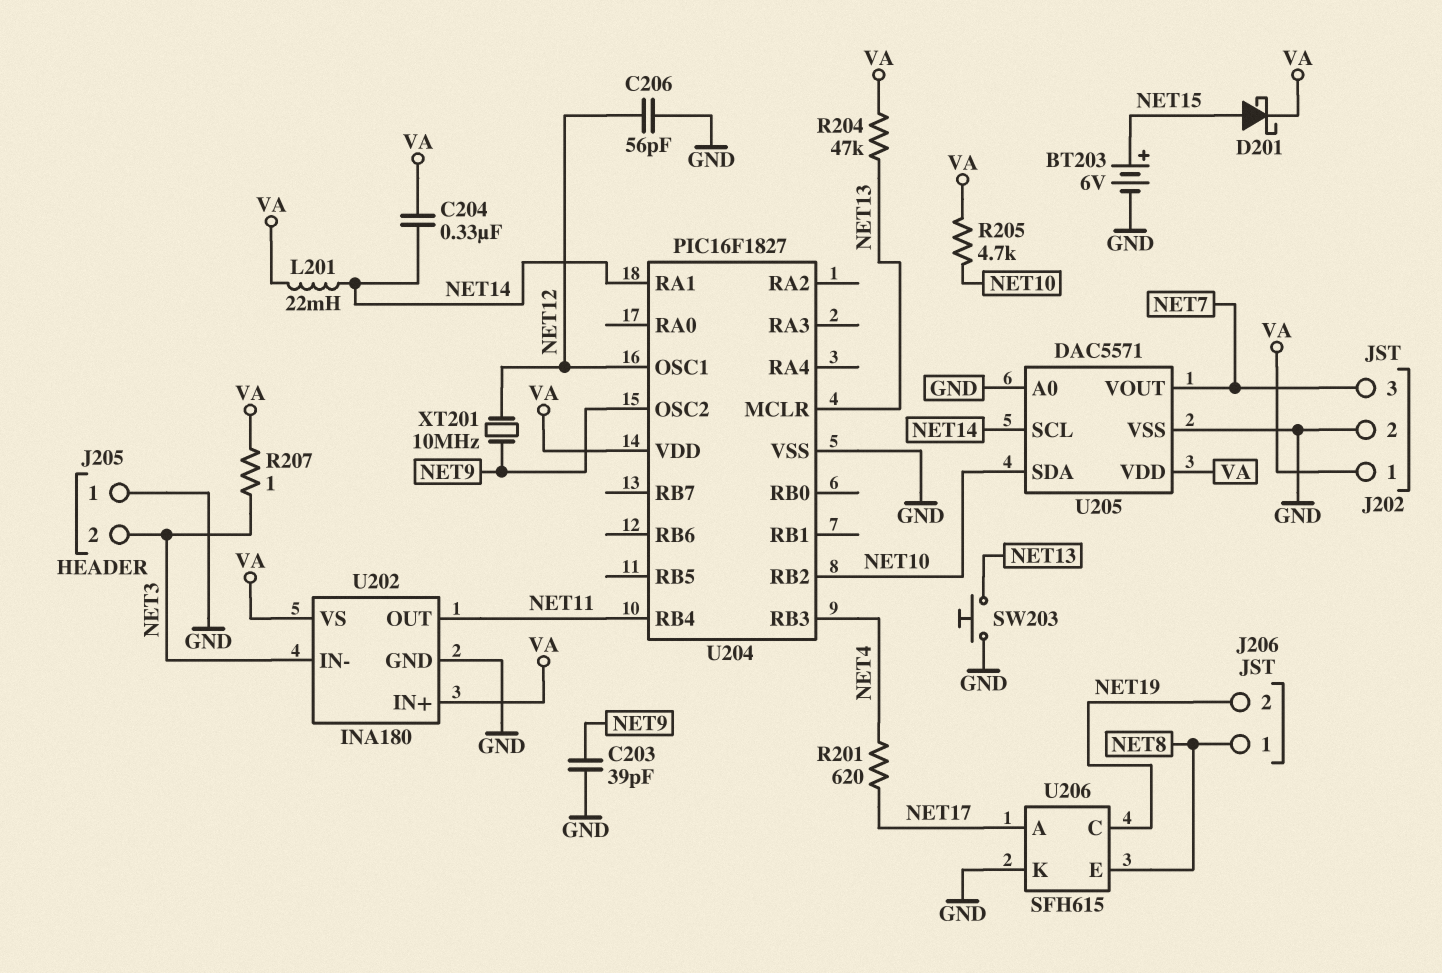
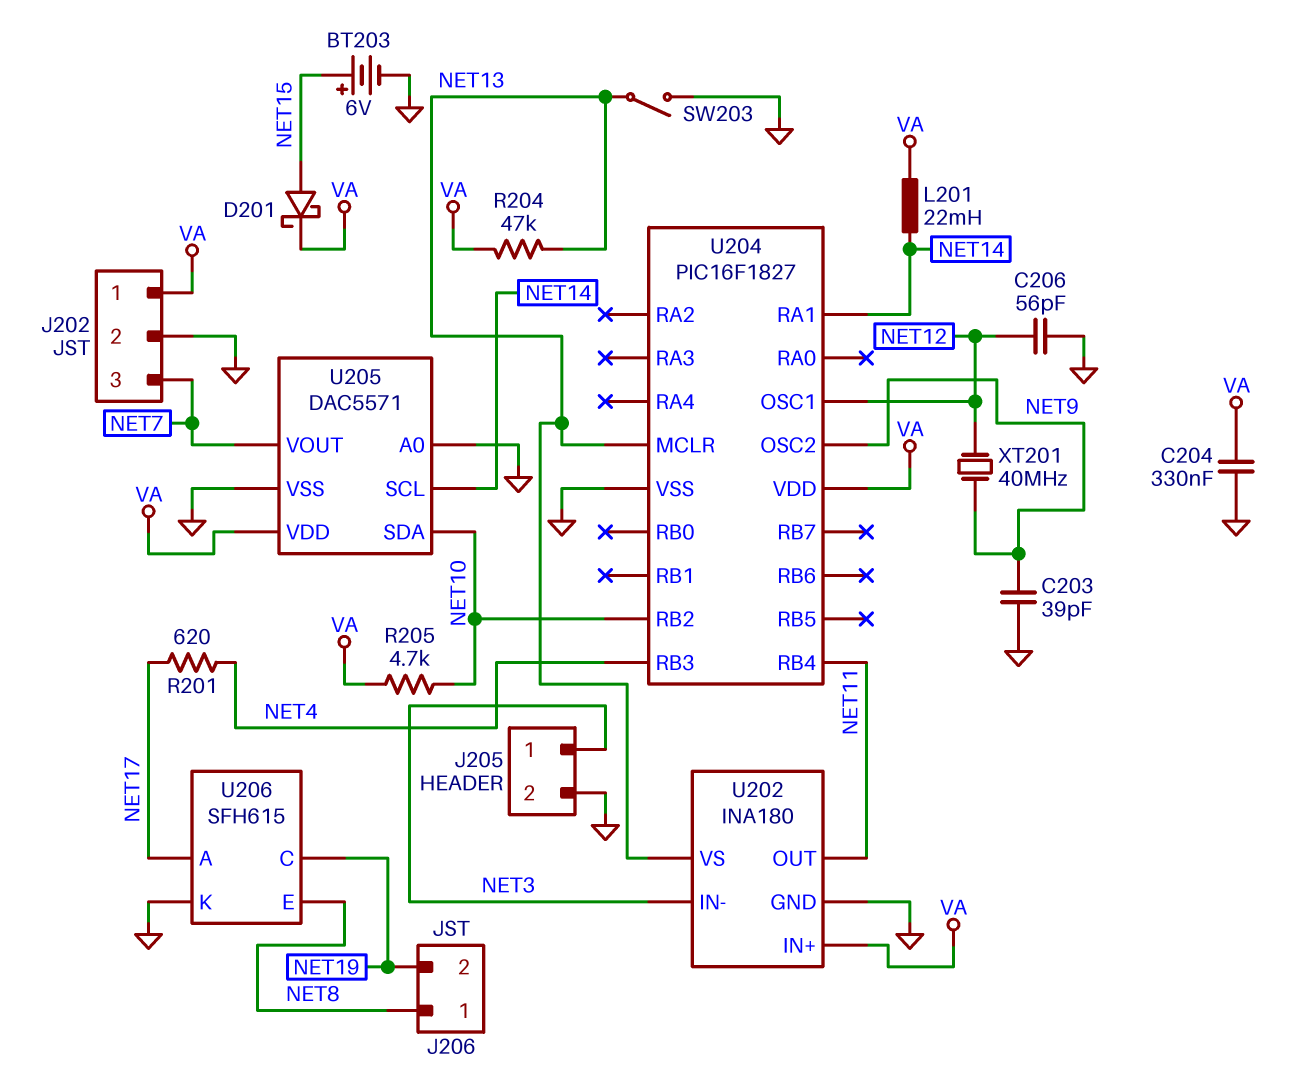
C204: 330nF (NET14, VA) -> 330nF (GND, VA)
J205 pin 1: GND -> NET3
J205 pin 2: NET3 -> GND
R207: 1 (NET3, VA) -> none
SW203: button (GND, NET13) -> switch (GND, NET13)
U202 pin VS: VA -> NET13
XT201: 10MHz (NET9, NET12) -> 40MHz (NET9, NET12)

